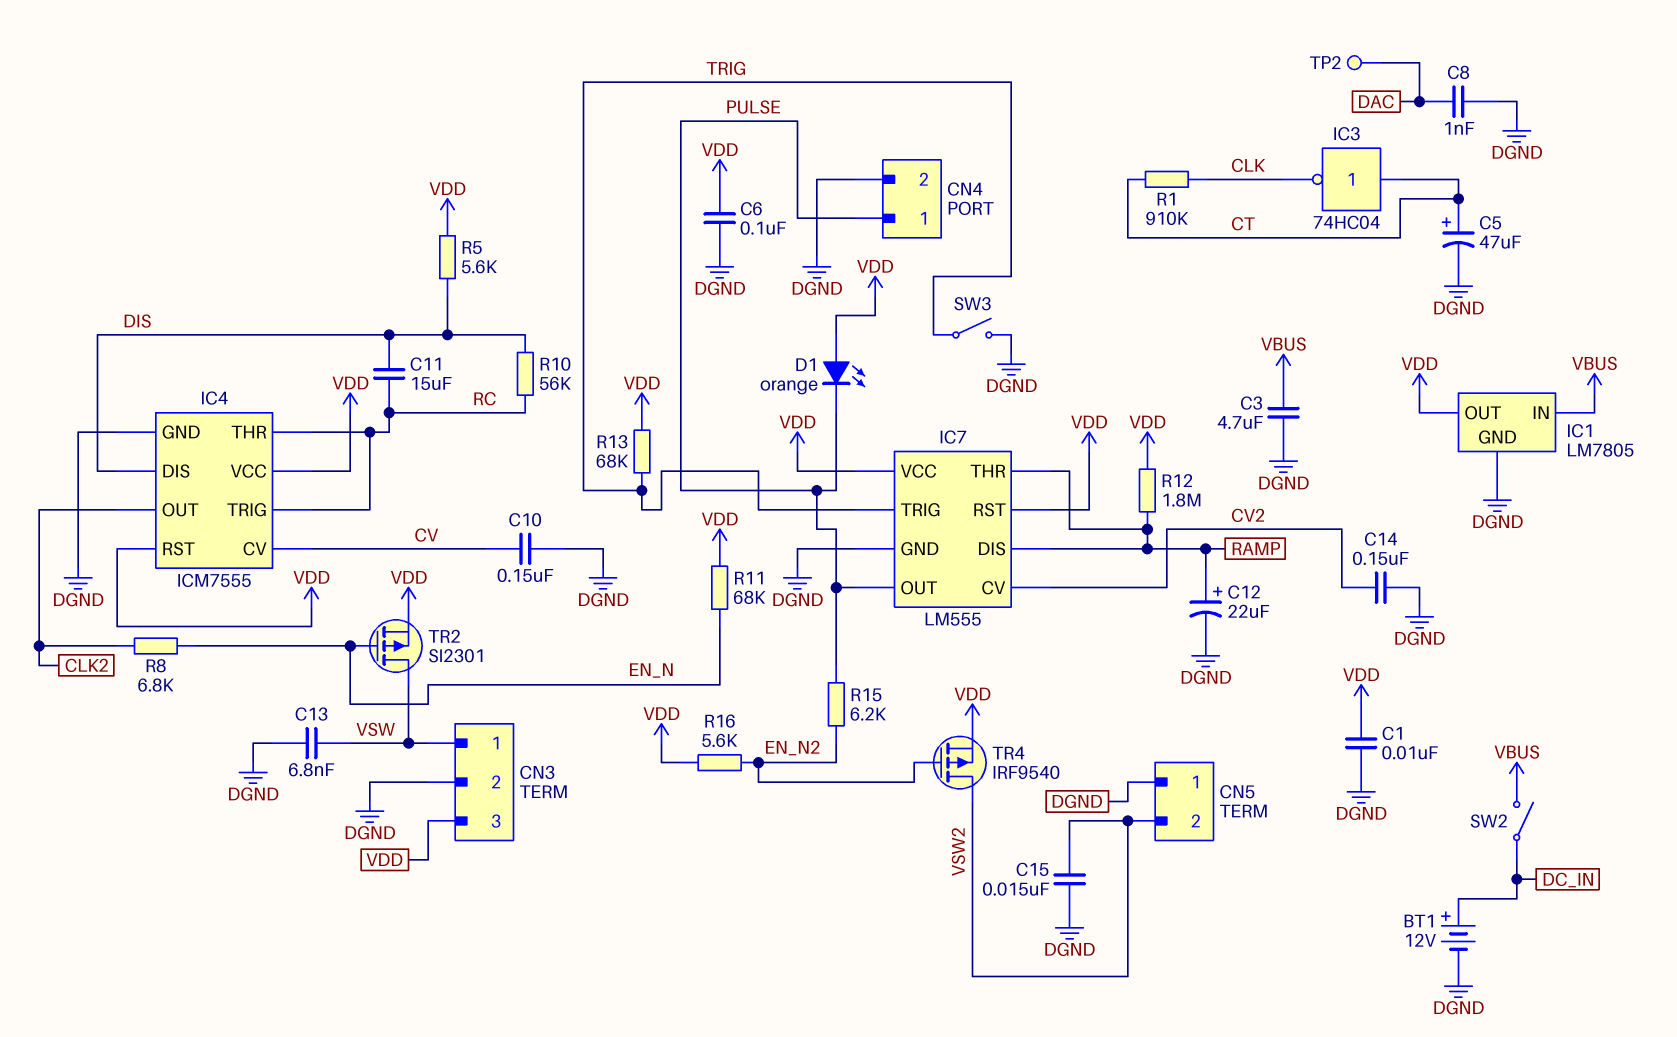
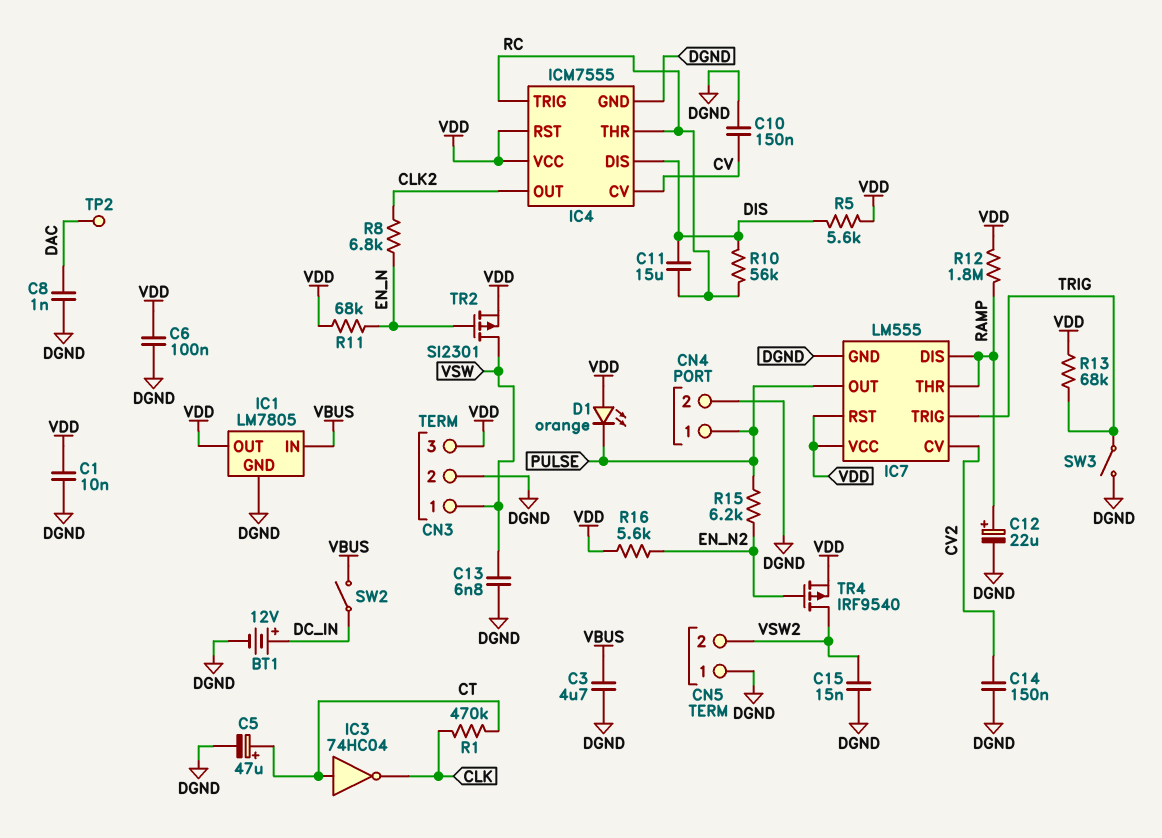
R1: 910k (CLK, CT) -> 470k (CLK, CT)

